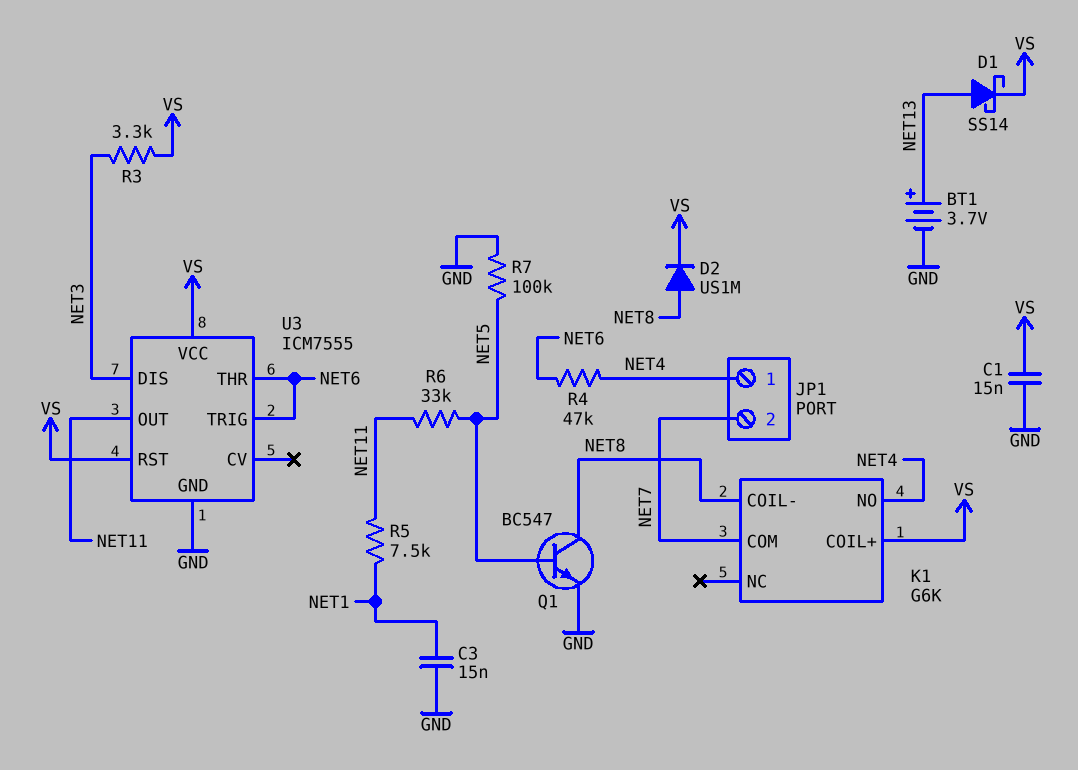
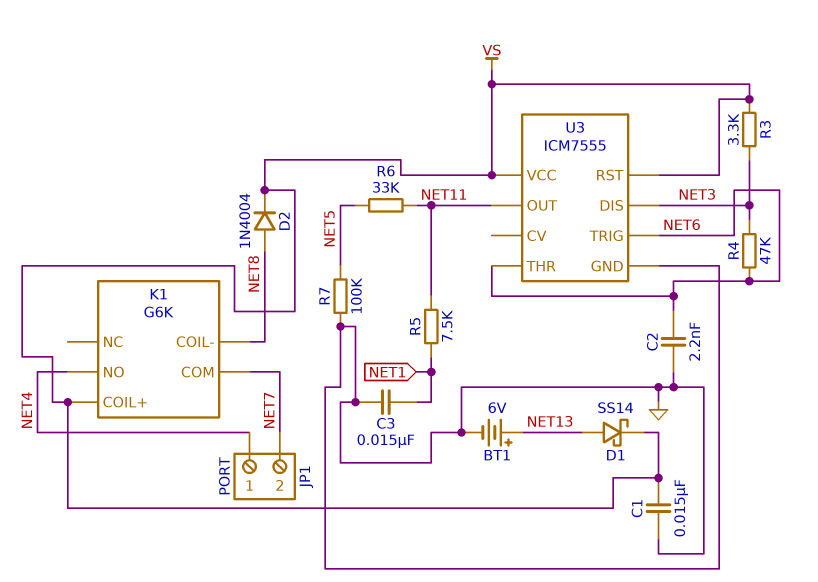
BT1: 3.7V (plus NET13, minus GND) -> 6V (plus NET13, minus GND)
C2: none -> 2.2nF (GND, NET6)
D2: diode US1M (A NET8, K VS) -> diode 1N4004 (A NET8, K VS)
Q1: NPN BC547 (B NET5, C NET8, E GND) -> none
R4: 47k (NET4, NET6) -> 47k (NET3, NET6)

